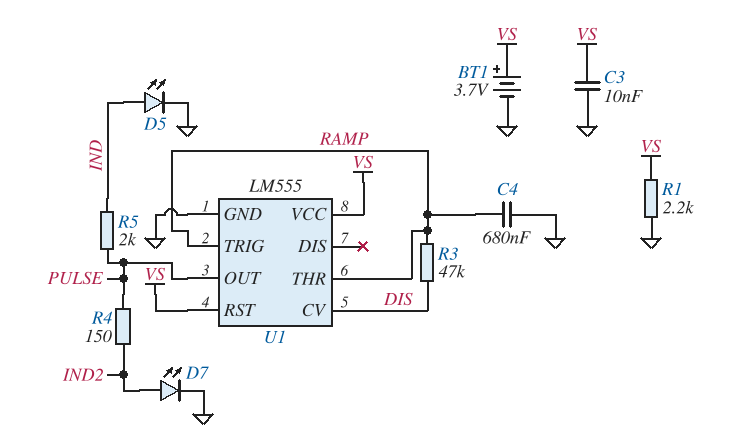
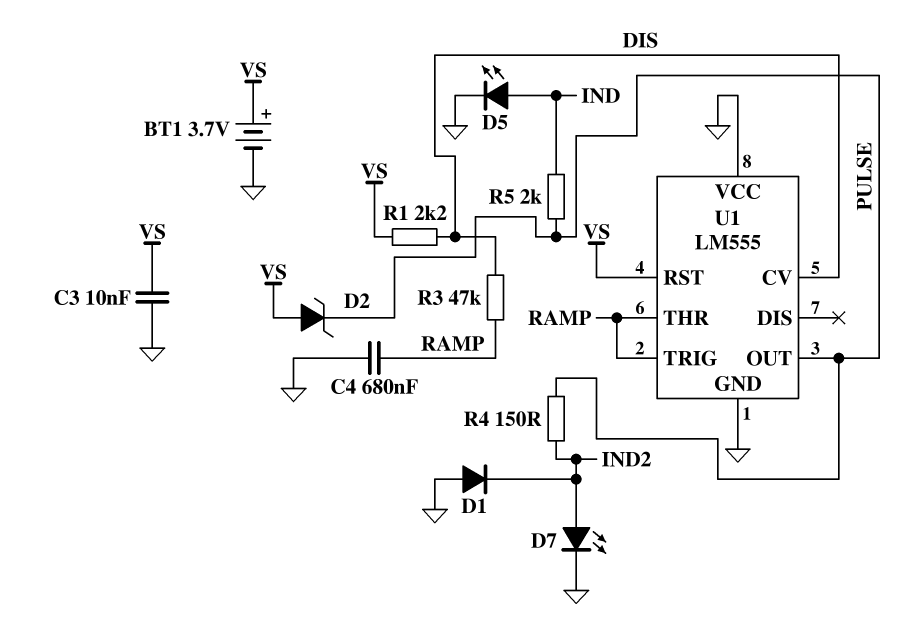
D1: none -> diode (A GND, K IND2)
D2: none -> zener (A VS, K PULSE)
R1: 2.2k (GND, VS) -> 2.2k (DIS, VS)
U1 pin VCC: VS -> GND

